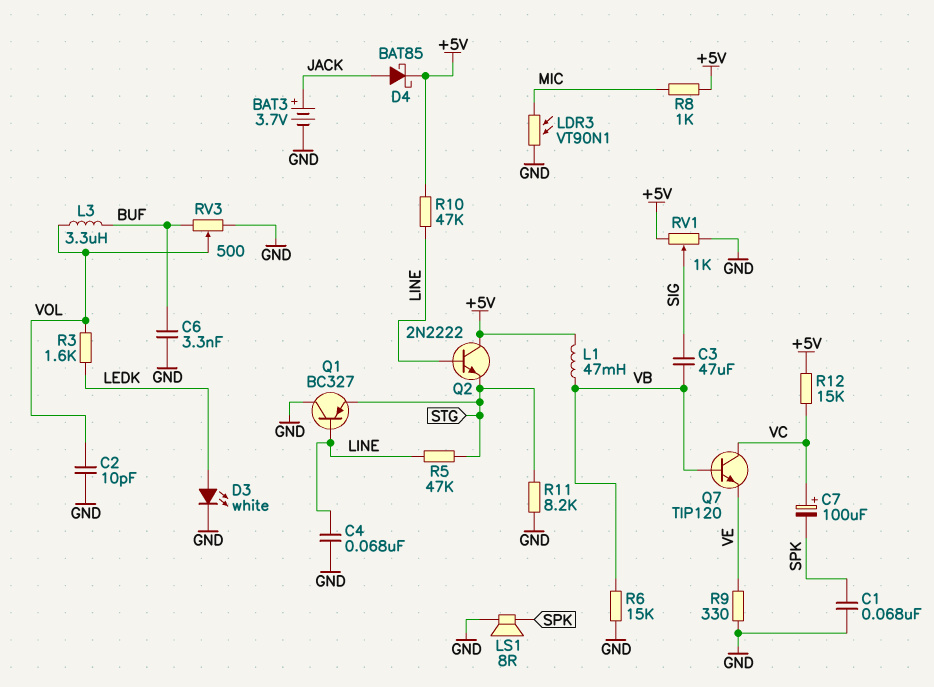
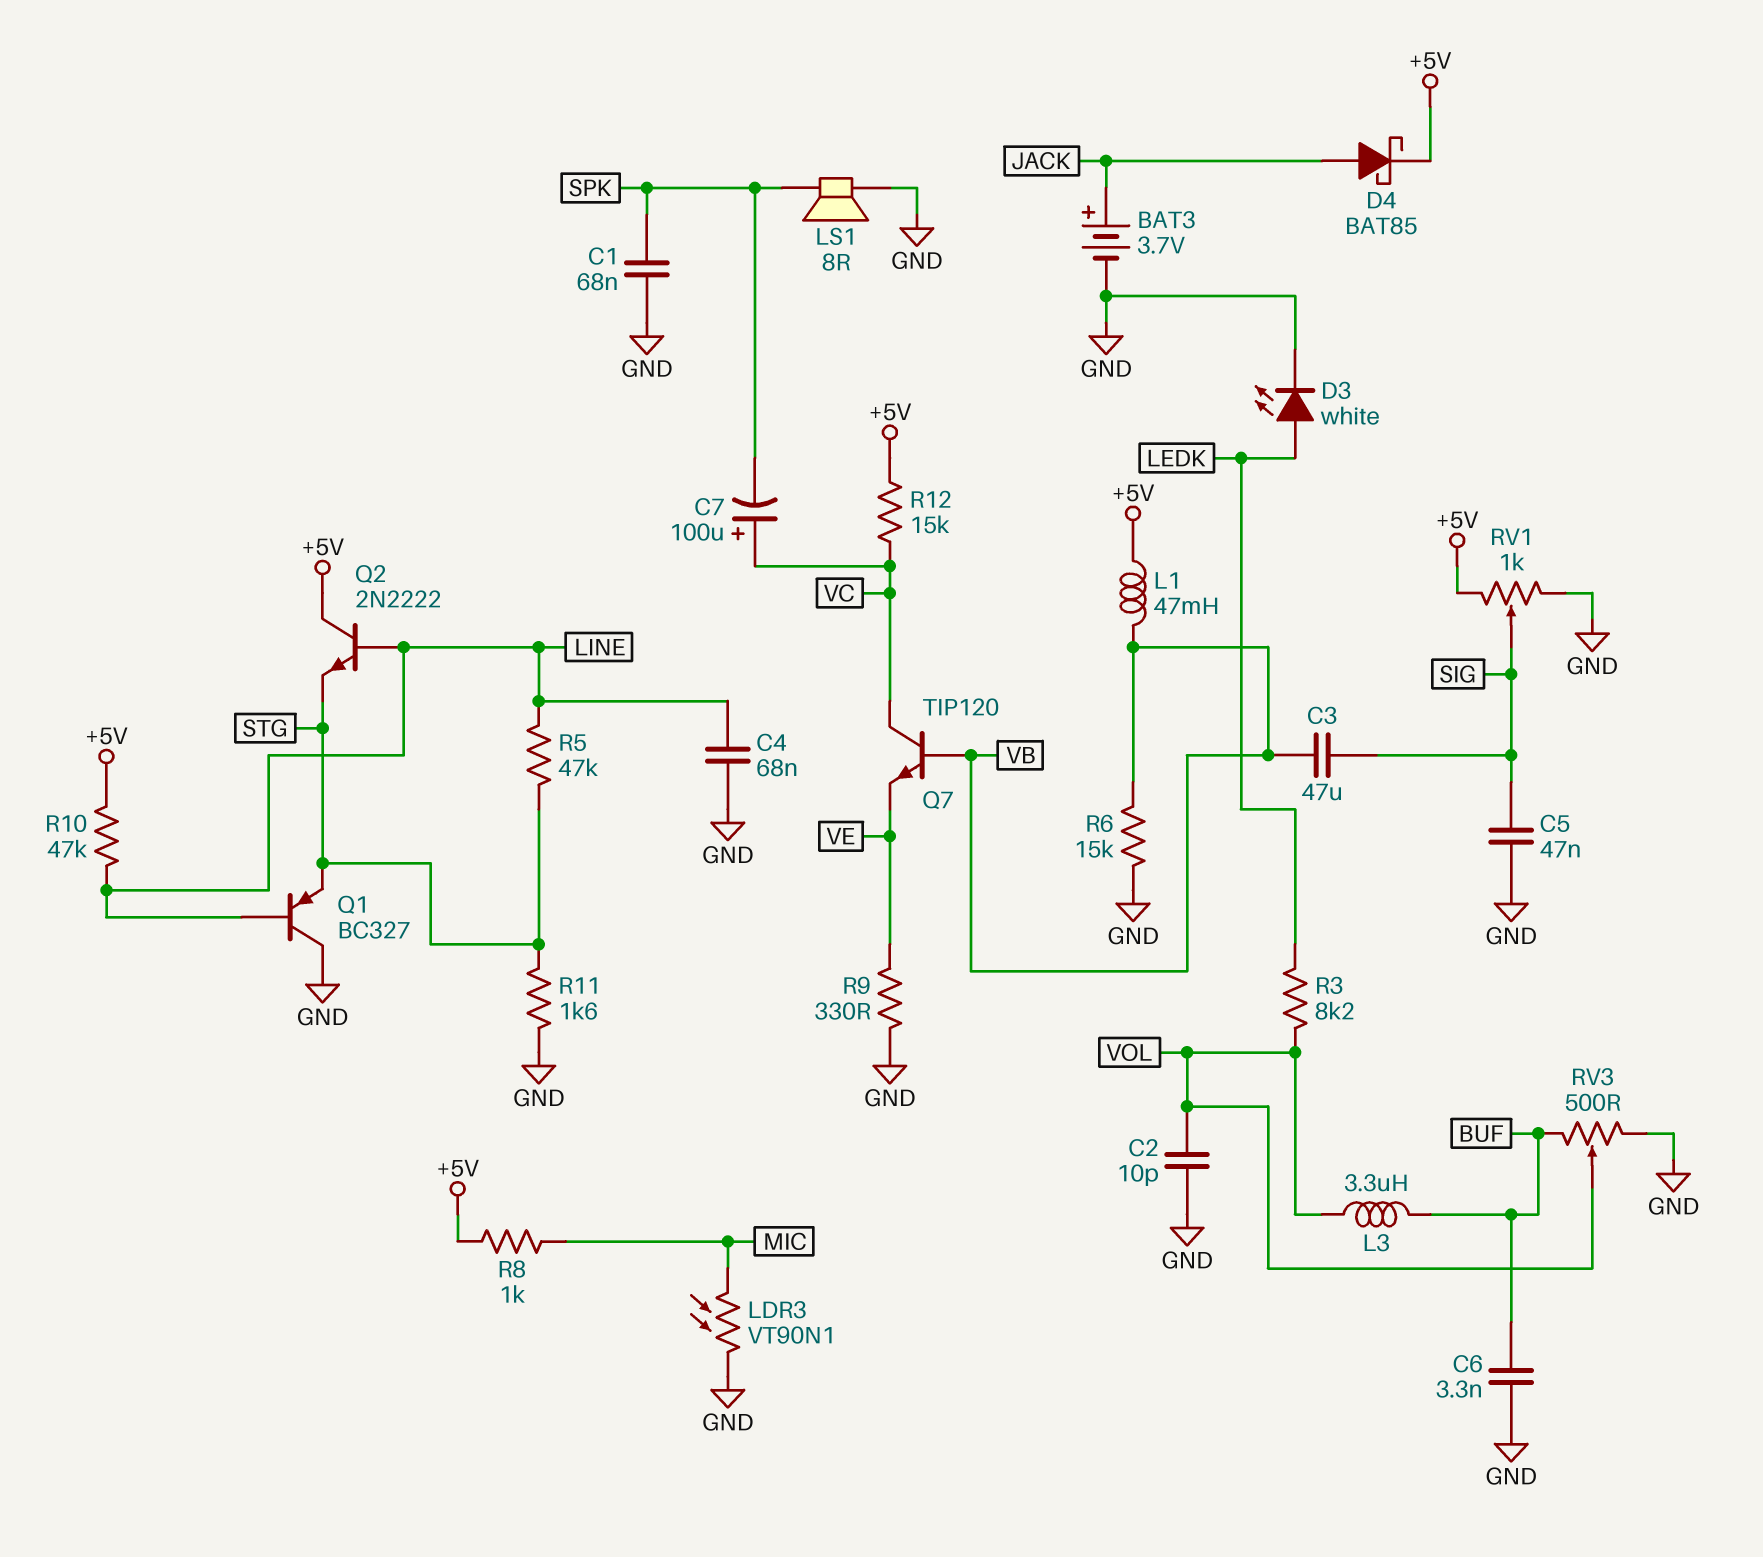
C5: none -> 47nF (GND, SIG)
R3: 1.6k (LEDK, VOL) -> 8.2k (LEDK, VOL)
R11: 8.2k (GND, STG) -> 1.6k (GND, STG)

